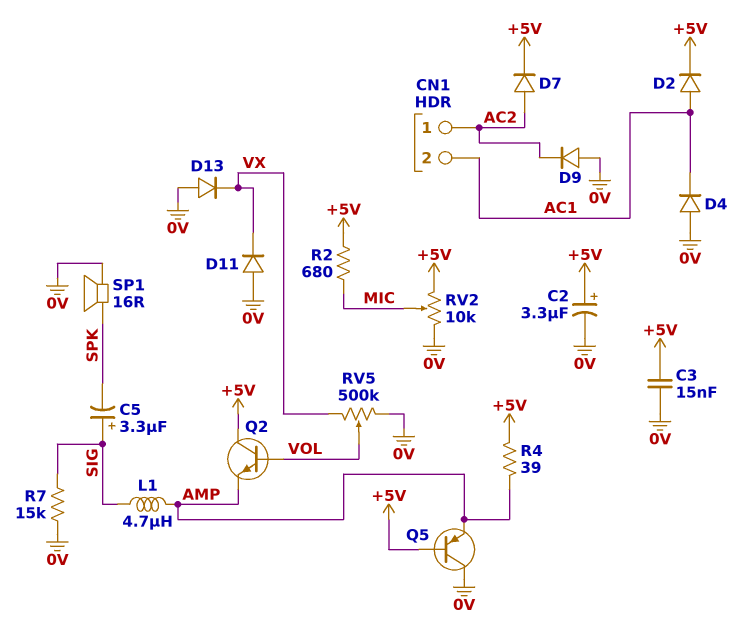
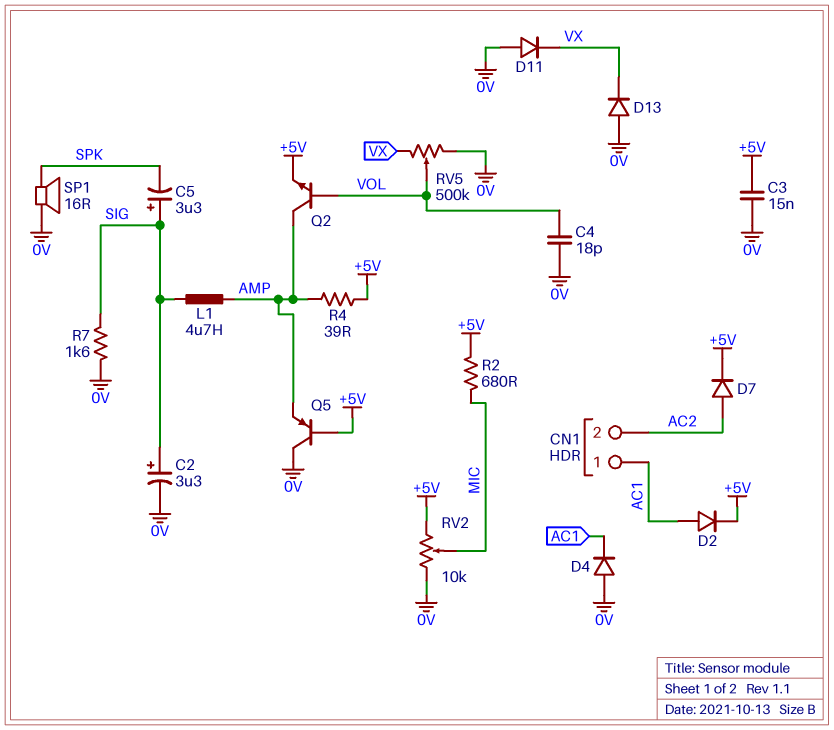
C2: 3.3uF (plus +5V, minus 0V) -> 3.3uF (plus SIG, minus 0V)
C4: none -> 18pF (0V, VOL)
CN1 pin 1: AC2 -> AC1
CN1 pin 2: AC1 -> AC2
D9: diode (A 0V, K AC2) -> none
Q2: NPN (B VOL, C +5V, E AMP) -> NPN (B VOL, C AMP, E +5V)
R7: 15k (0V, SIG) -> 1.6k (0V, SIG)

